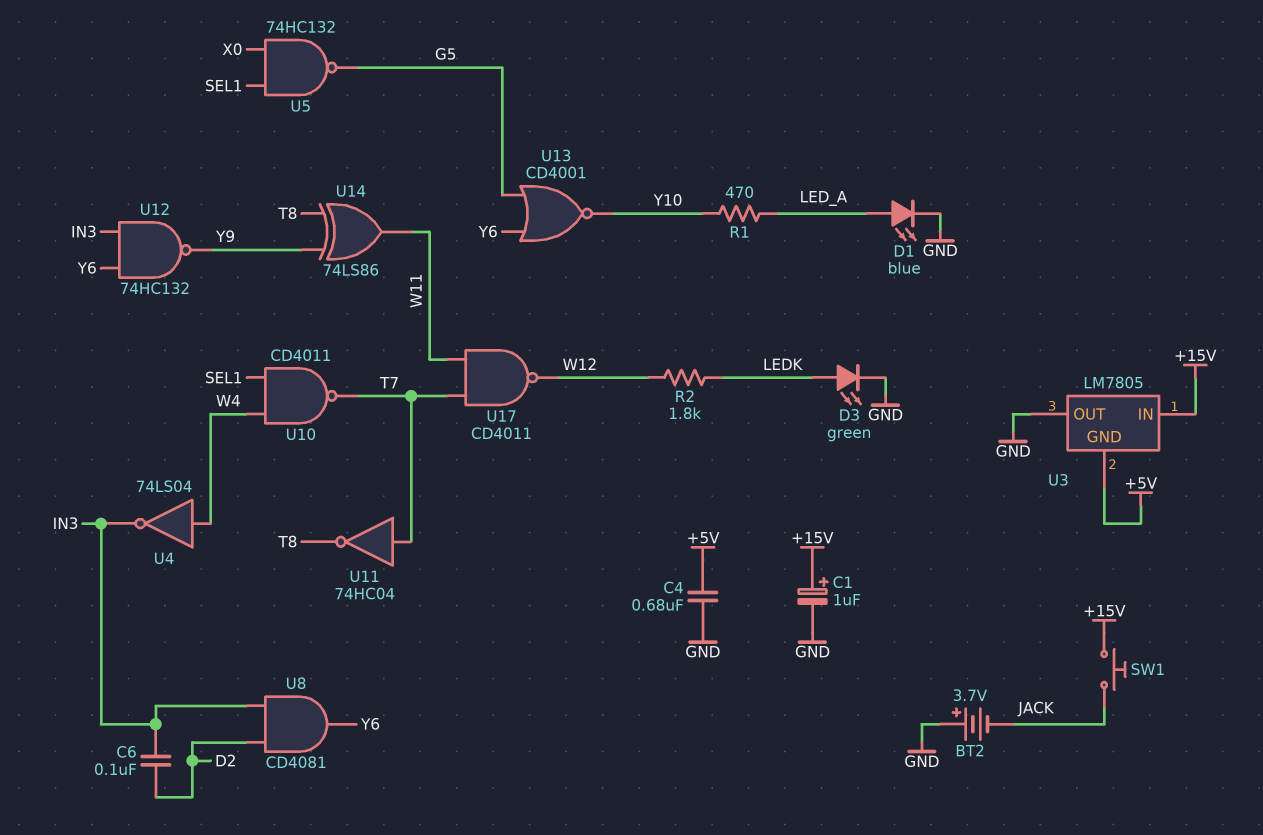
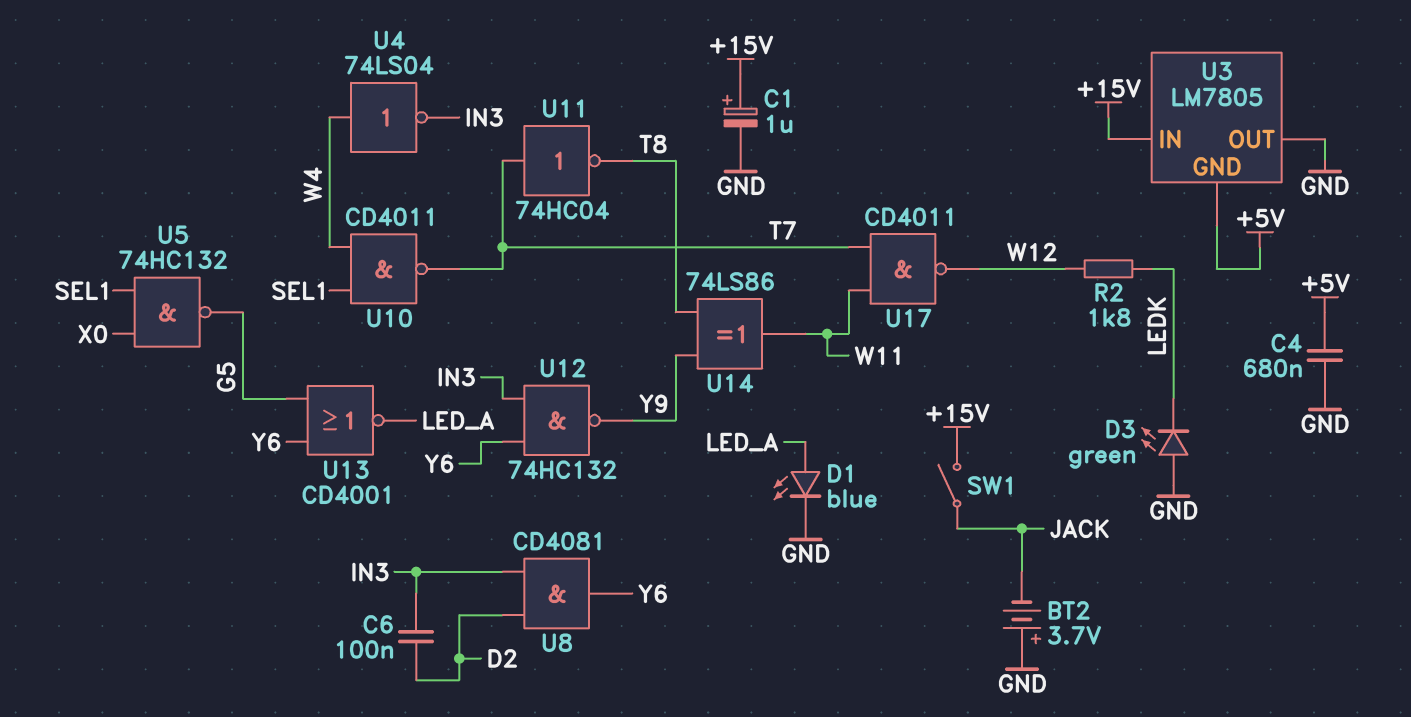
D3: LED green (A LEDK, K GND) -> LED green (A GND, K LEDK)
R1: 470 (LED_A, Y10) -> none
SW1: button (+15V, JACK) -> switch (+15V, JACK)
U13: NOR CD4001 (in G5, in Y6, out Y10) -> NOR CD4001 (in G5, in Y6, out LED_A)

